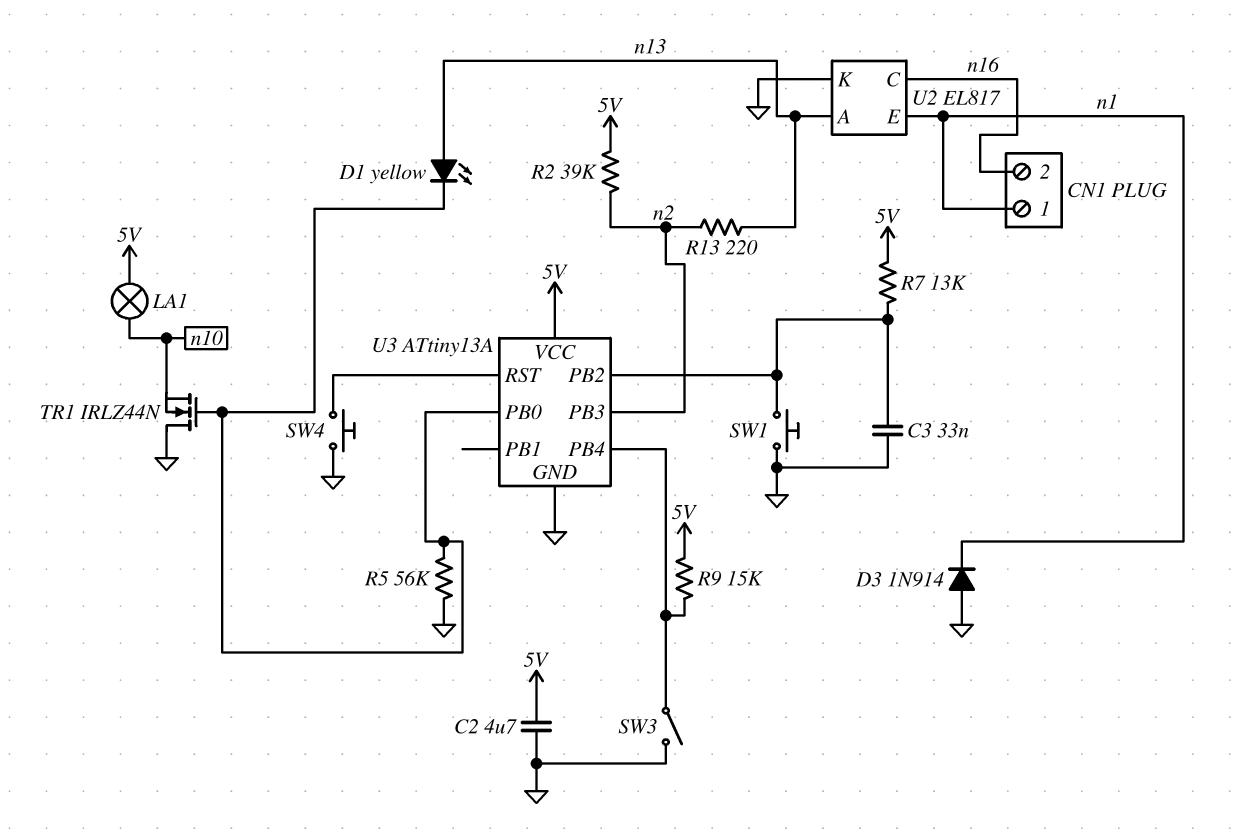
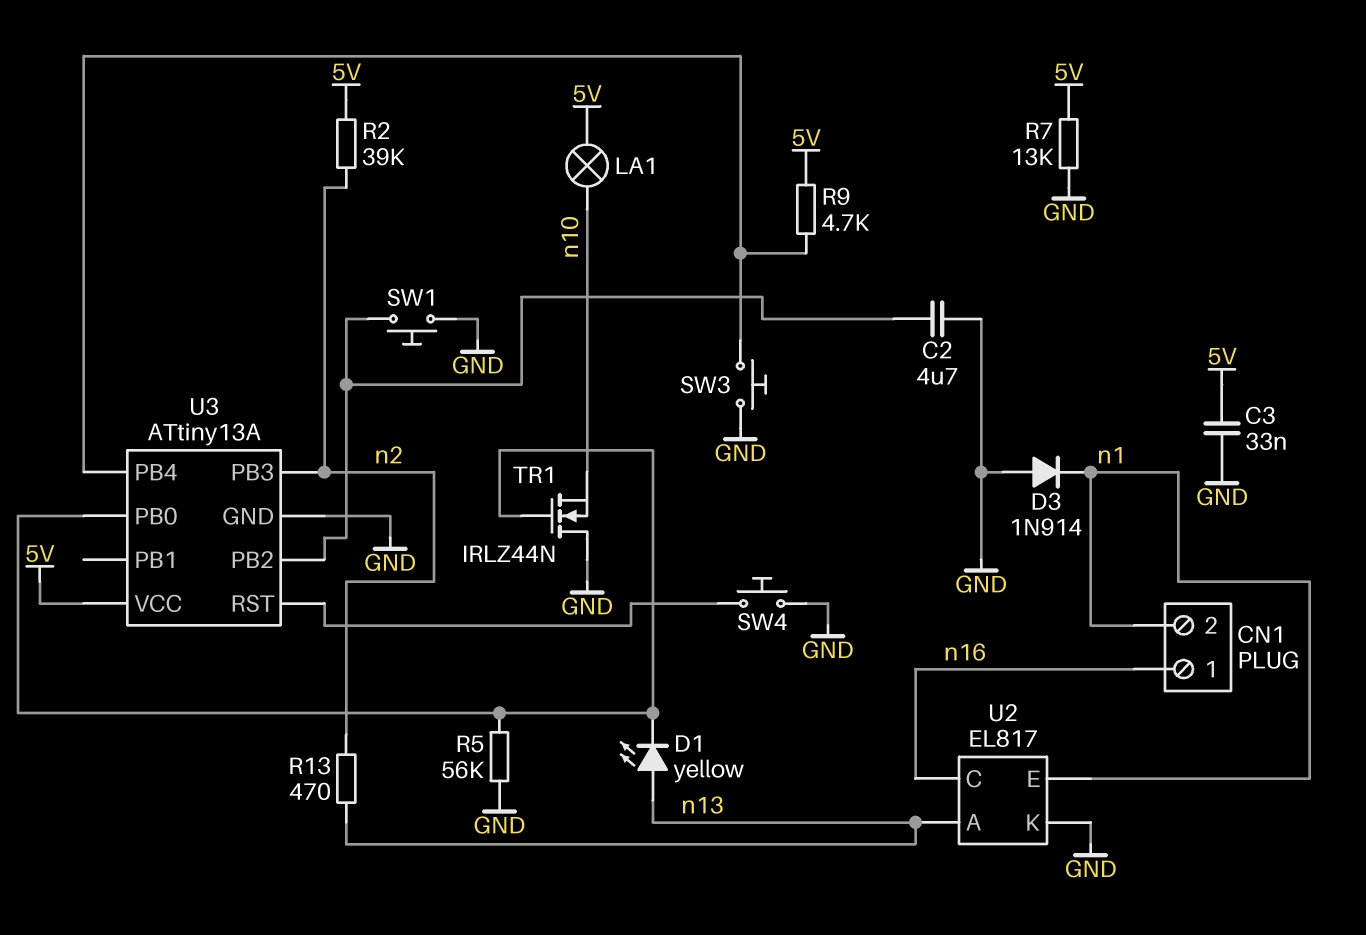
C2: 4.7uF (5V, GND) -> 4.7uF (GND, U3/PB2)
C3: 33nF (GND, U3/PB2) -> 33nF (5V, GND)
CN1 pin 1: n1 -> n16
CN1 pin 2: n16 -> n1
R7: 13k (5V, U3/PB2) -> 13k (5V, GND)
R9: 15k (5V, U3/PB4) -> 4.7k (5V, U3/PB4)
R13: 220 (n2, n13) -> 470 (n2, n13)
SW3: switch (GND, U3/PB4) -> button (GND, U3/PB4)

